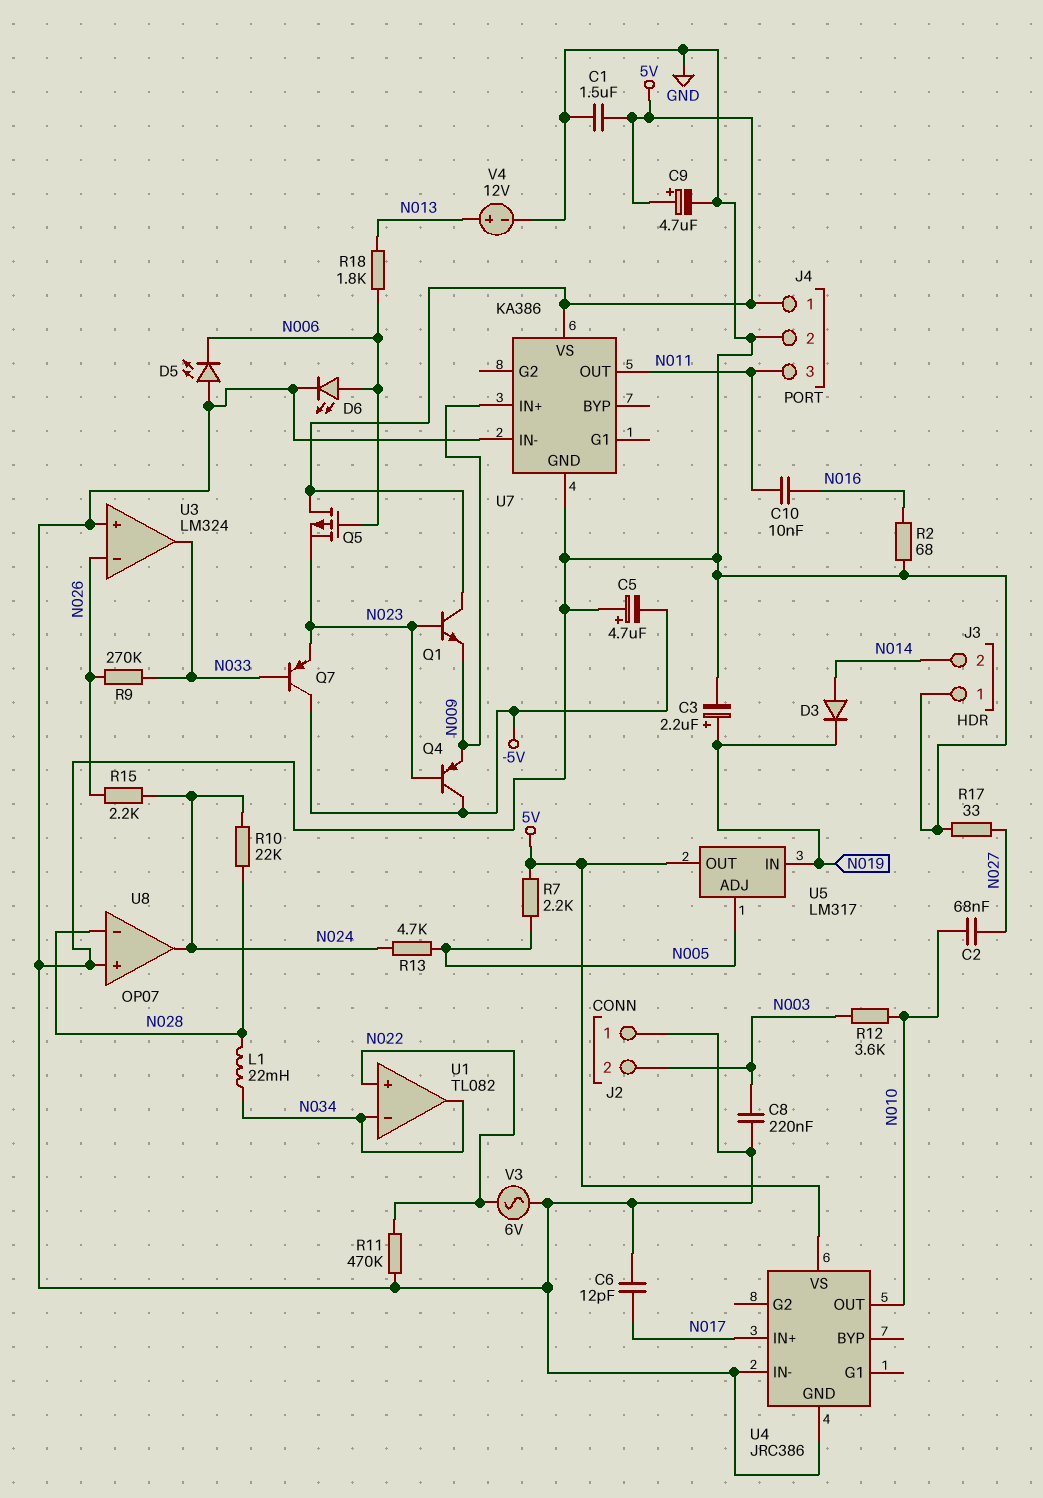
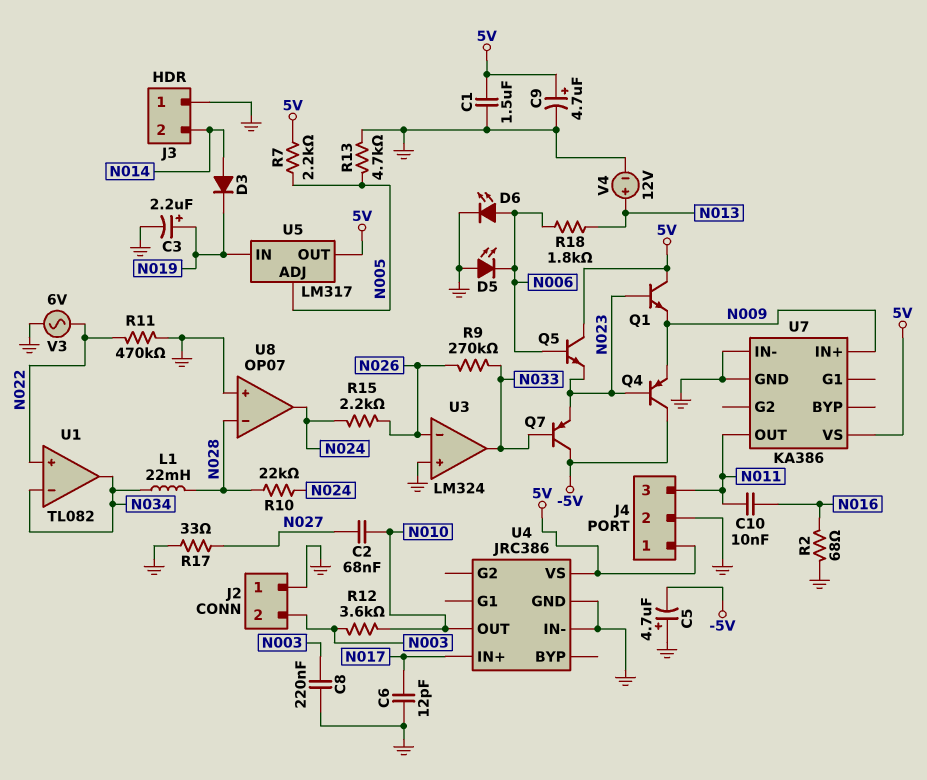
Q5: PMOS (G N006, D 5V, S N023) -> NPN (B N006, C 5V, E N023)
R13: 4.7k (N005, N024) -> 4.7k (GND, N005)

